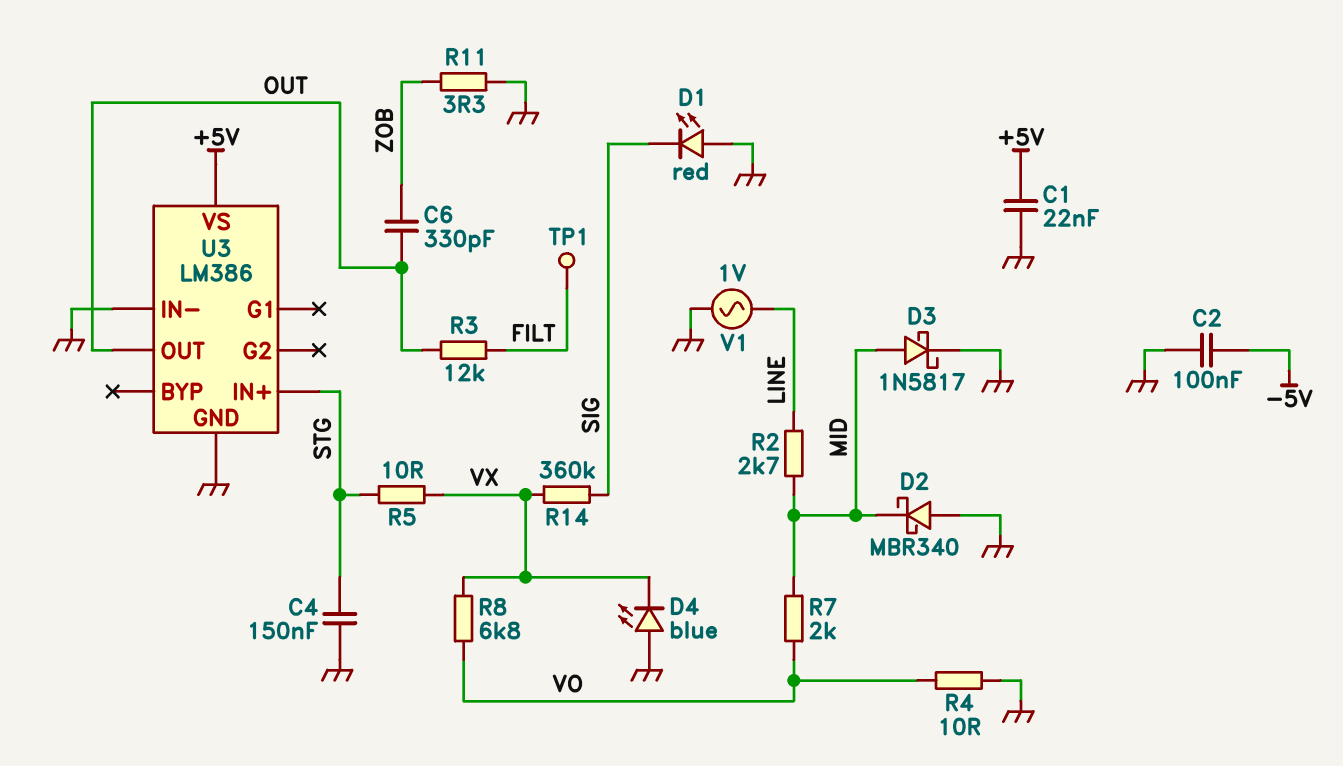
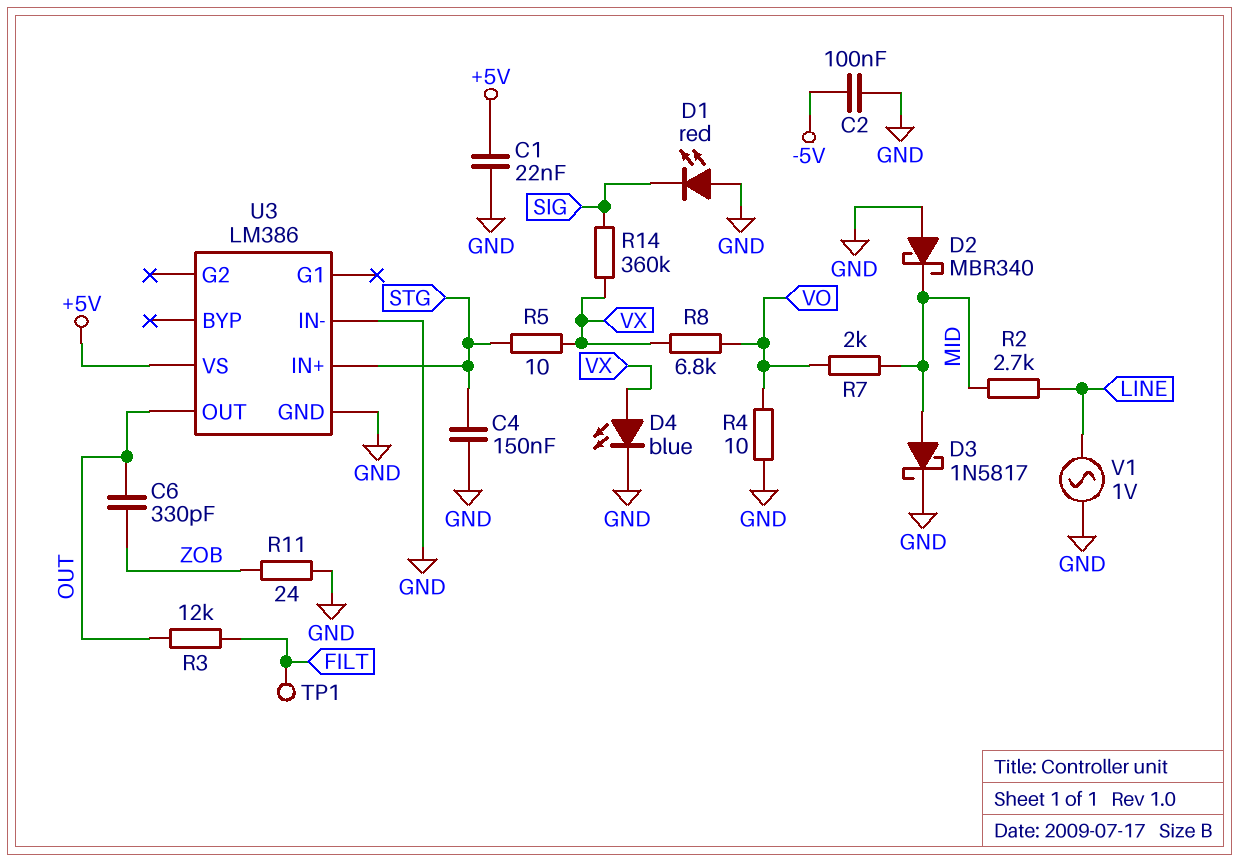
D4: LED blue (A GND, K VX) -> LED blue (A VX, K GND)
R11: 3.3 (GND, ZOB) -> 24 (GND, ZOB)

